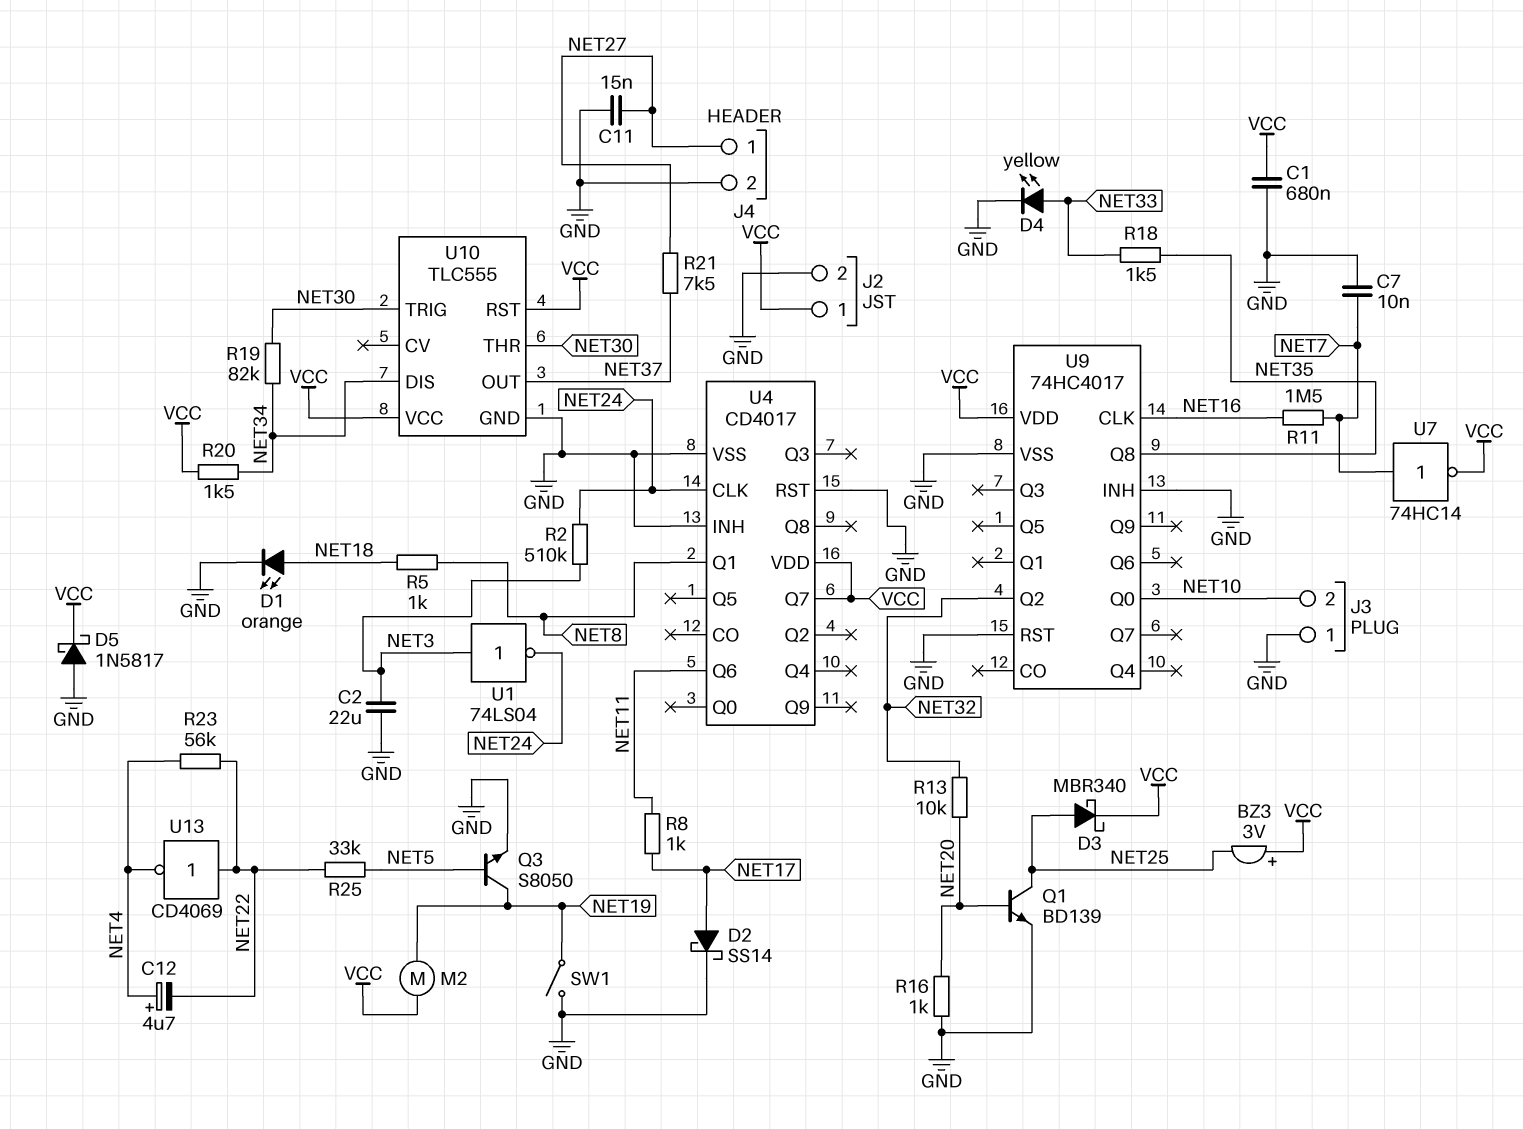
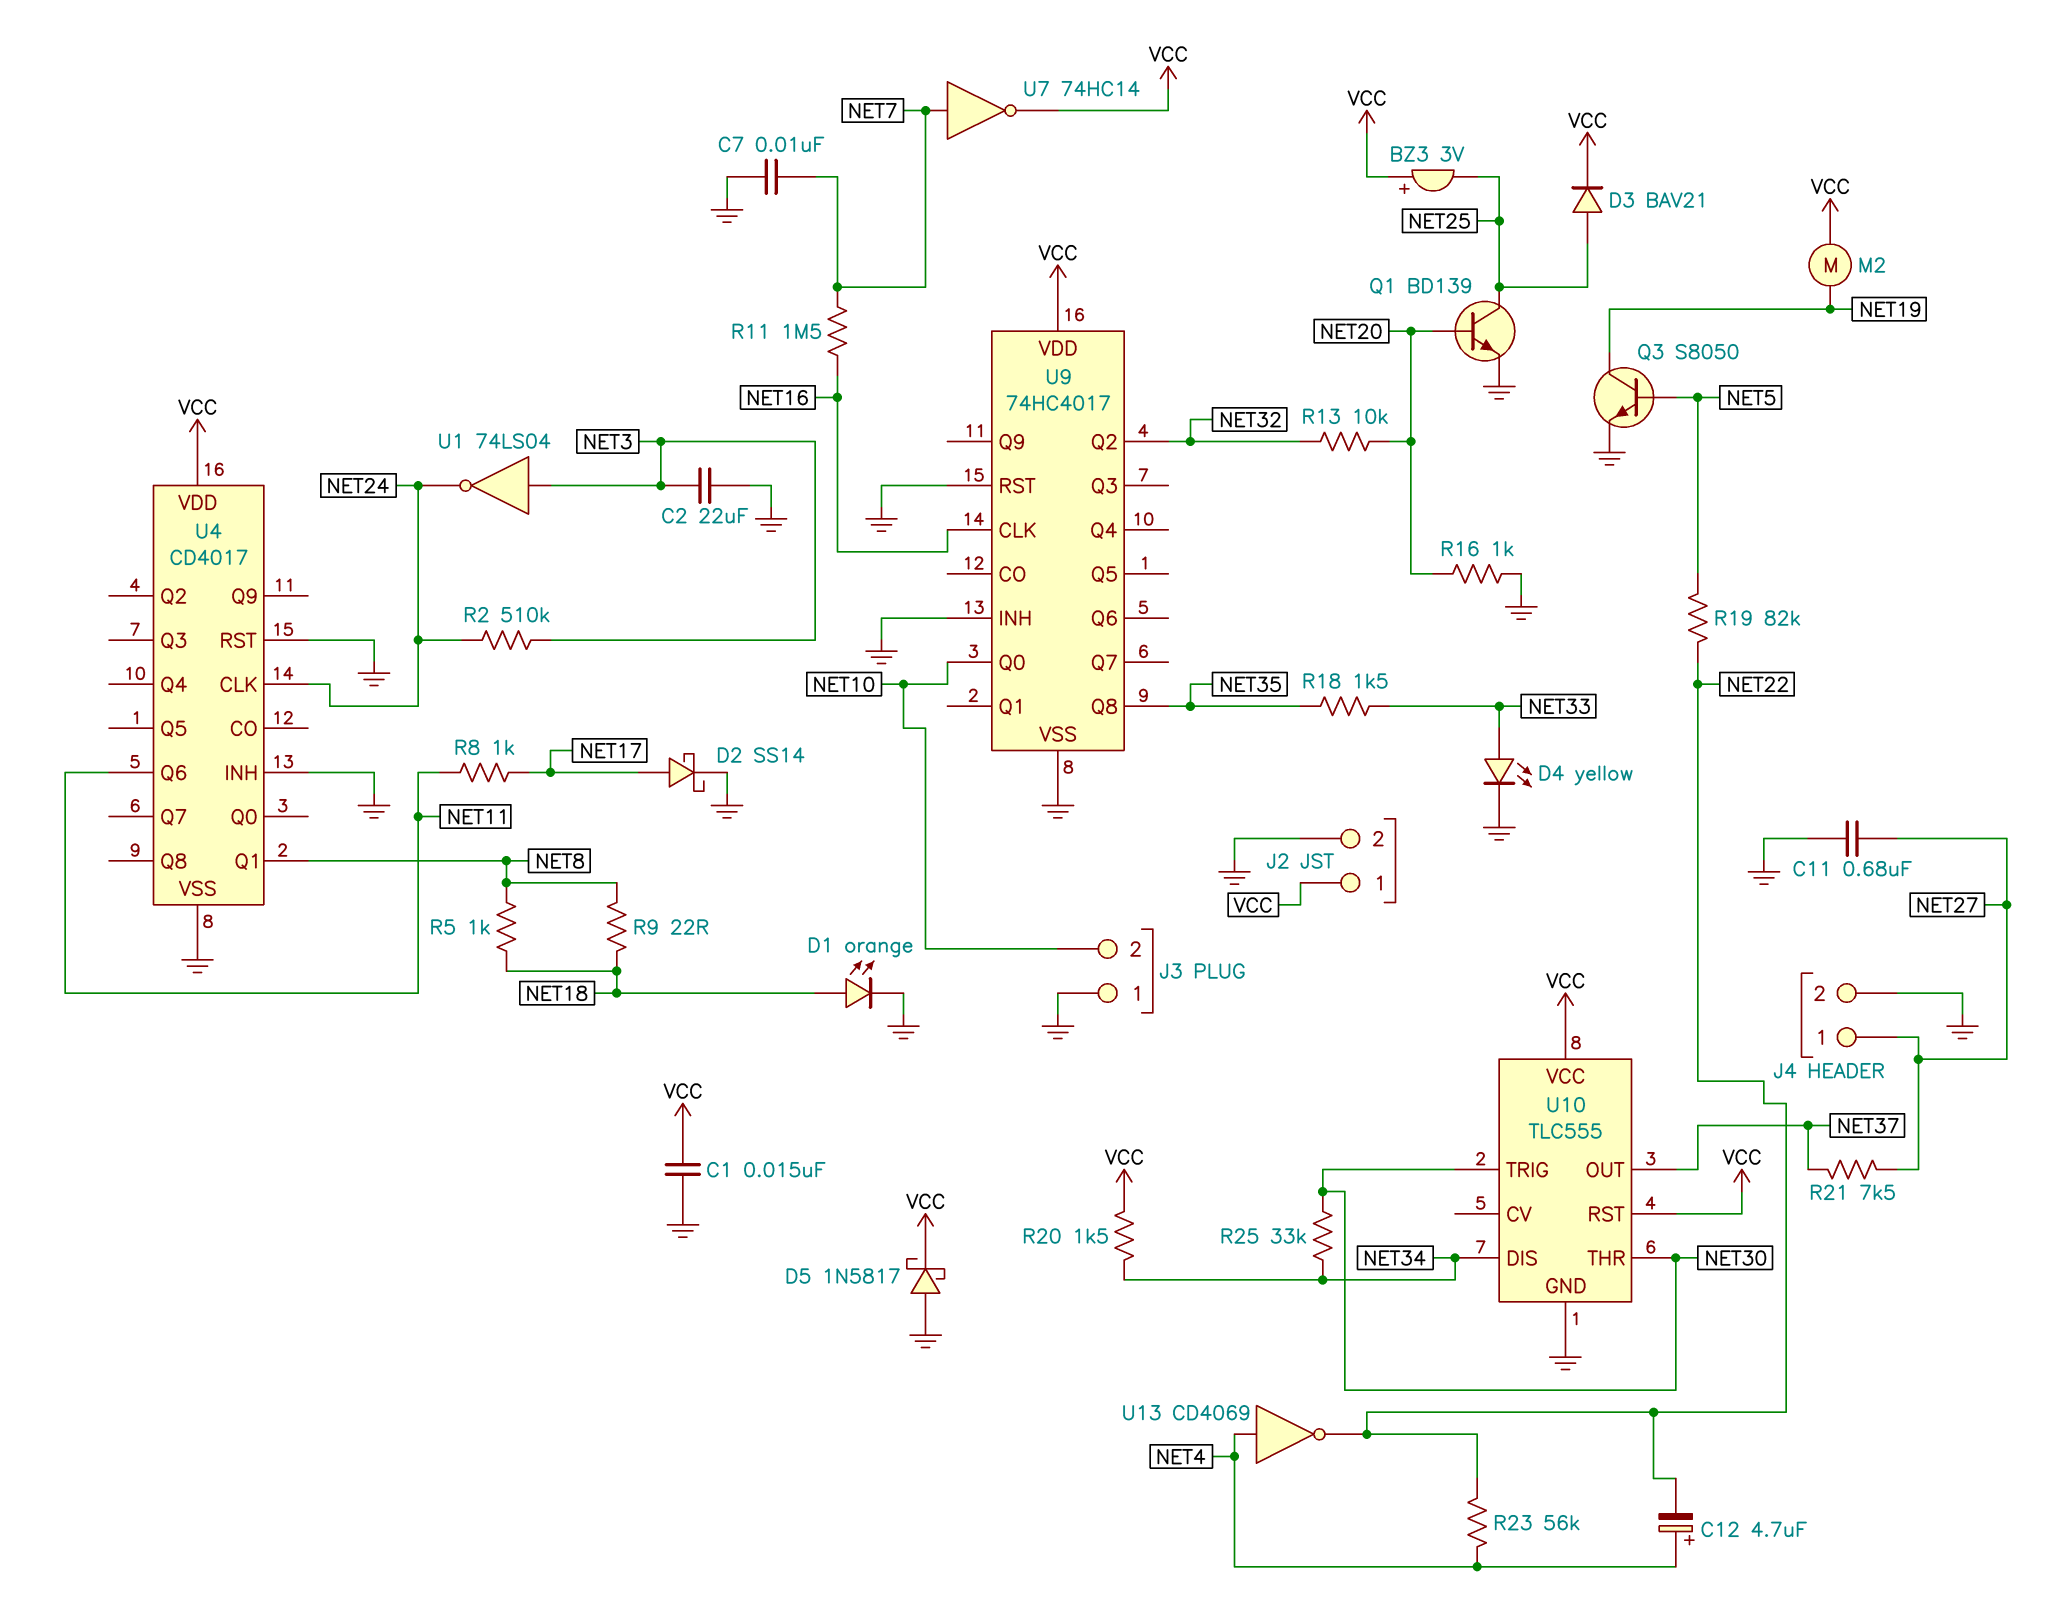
C1: 680nF (GND, VCC) -> 15nF (GND, VCC)
C11: 15nF (GND, NET27) -> 680nF (GND, NET27)
D3: schottky MBR340 (A NET25, K VCC) -> diode BAV21 (A NET25, K VCC)
R9: none -> 22 (NET8, NET18)
R19: 82k (NET30, NET34) -> 82k (NET5, NET22)
R25: 33k (NET5, NET22) -> 33k (NET30, NET34)
SW1: switch (GND, NET19) -> none
U4 pin Q7: VCC -> none
U13: NOT CD4069 (in NET22, out NET4) -> NOT CD4069 (in NET4, out NET22)

